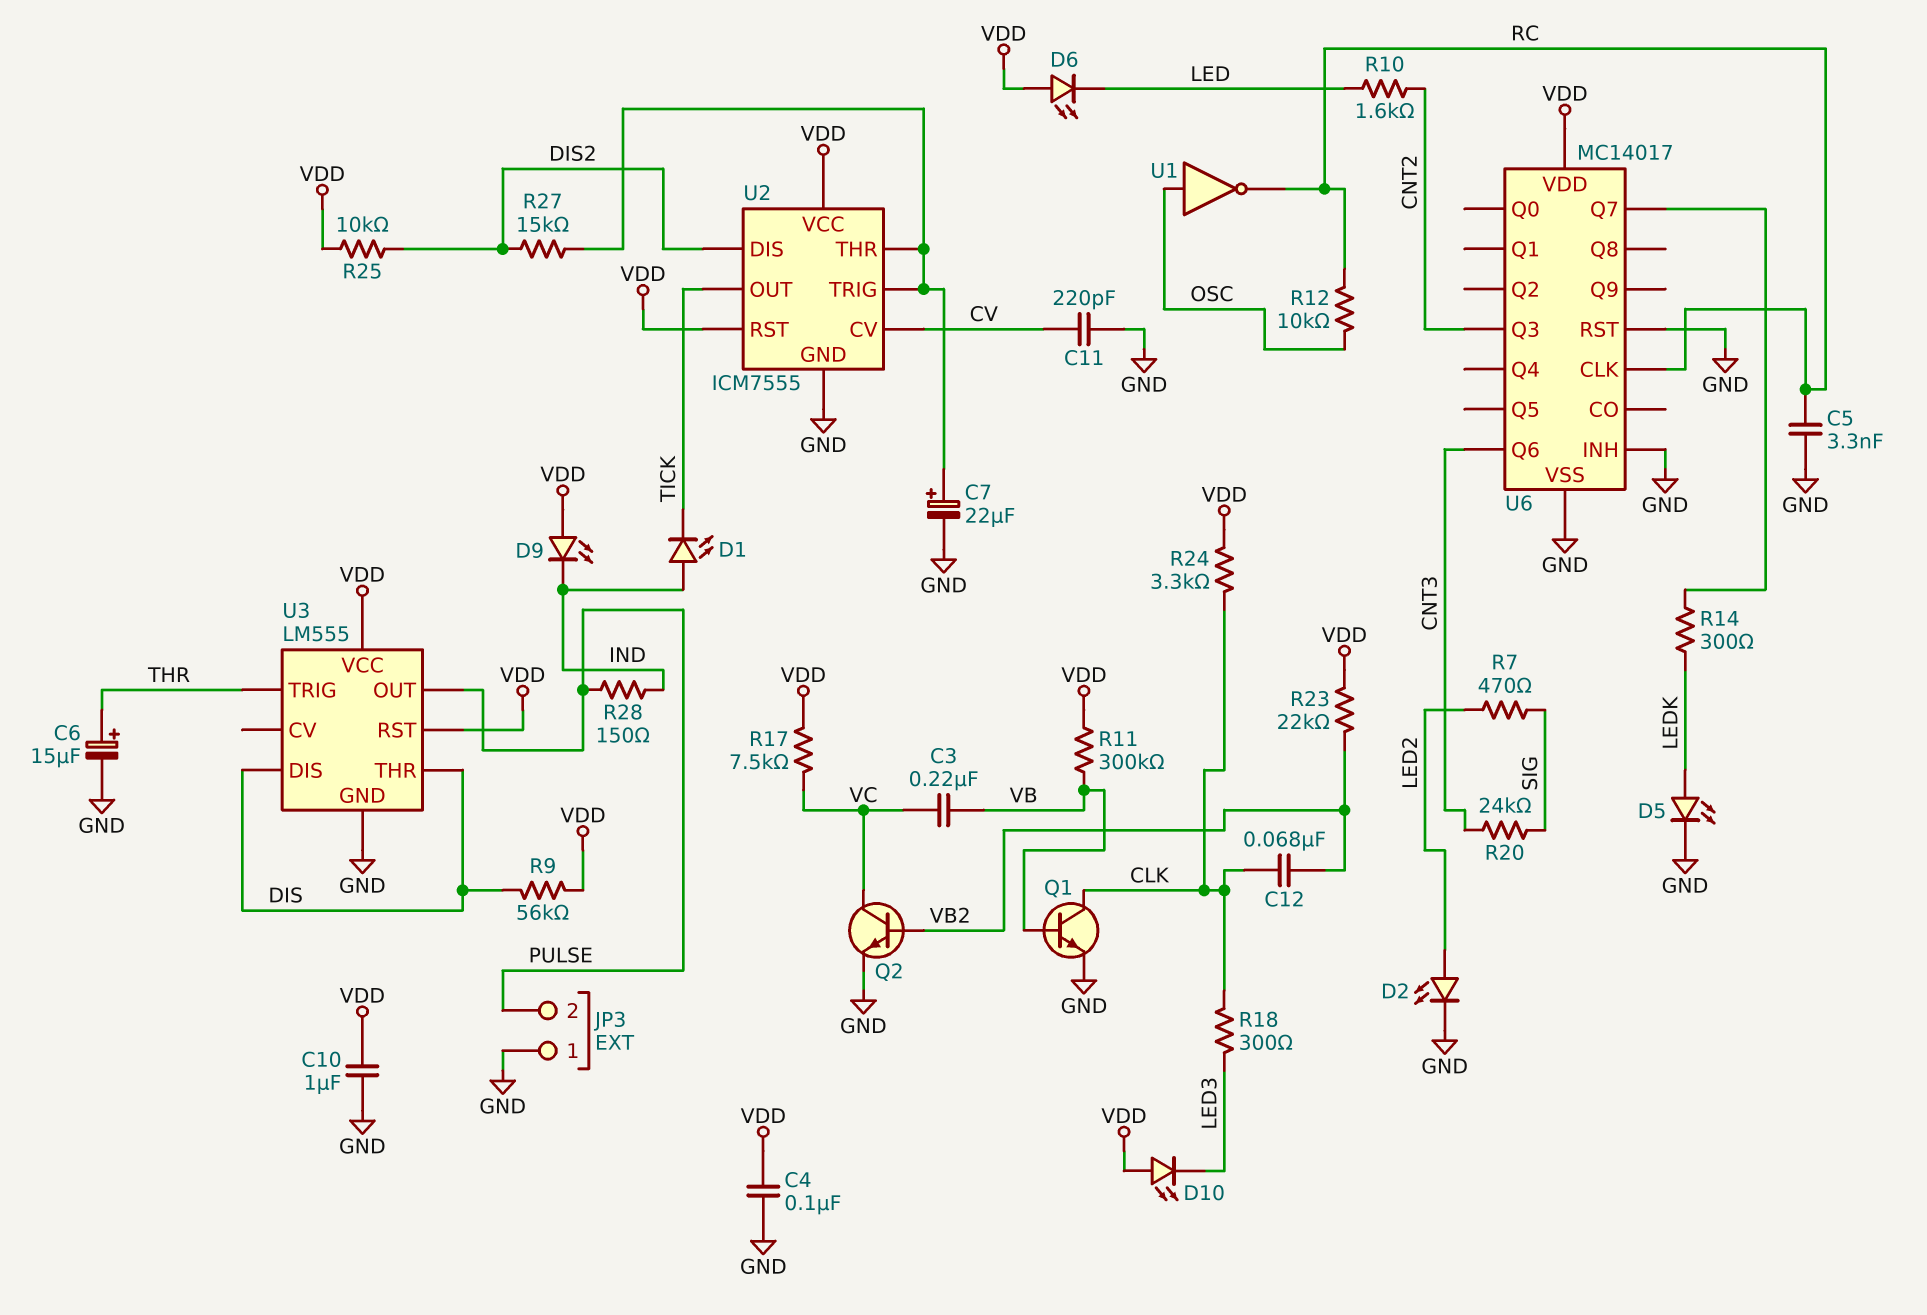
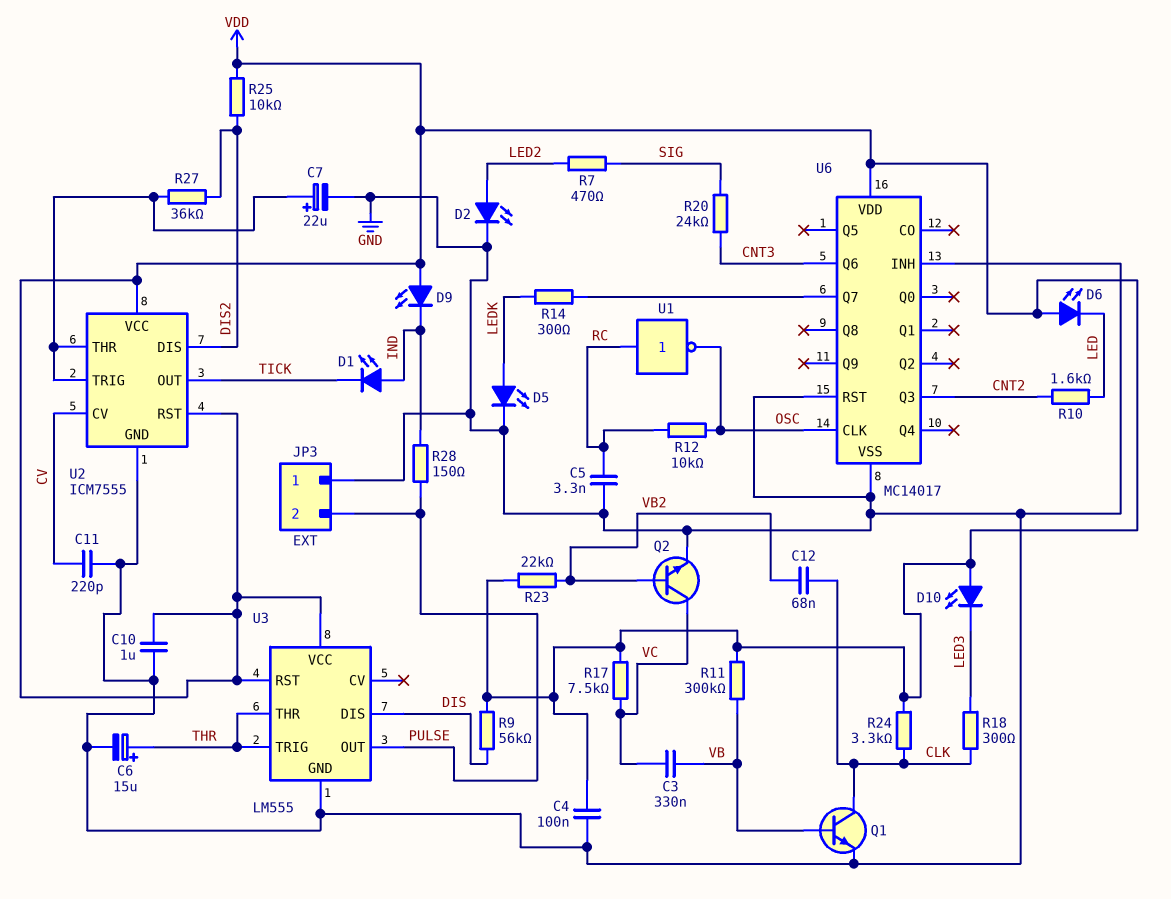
C3: 220nF (VB, VC) -> 330nF (VB, VC)
R27: 15k (DIS2, U2/THR) -> 36k (DIS2, U2/THR)
U1: NOT (in OSC, out RC) -> NOT (in RC, out OSC)
U3 pin THR: DIS -> THR
U6 pin CLK: RC -> OSC

